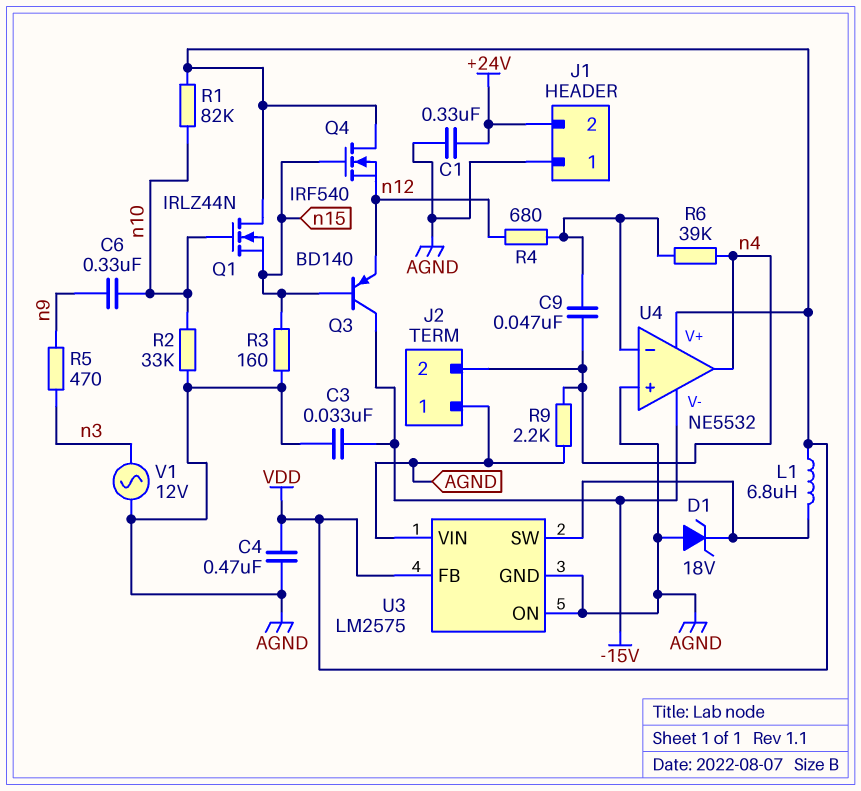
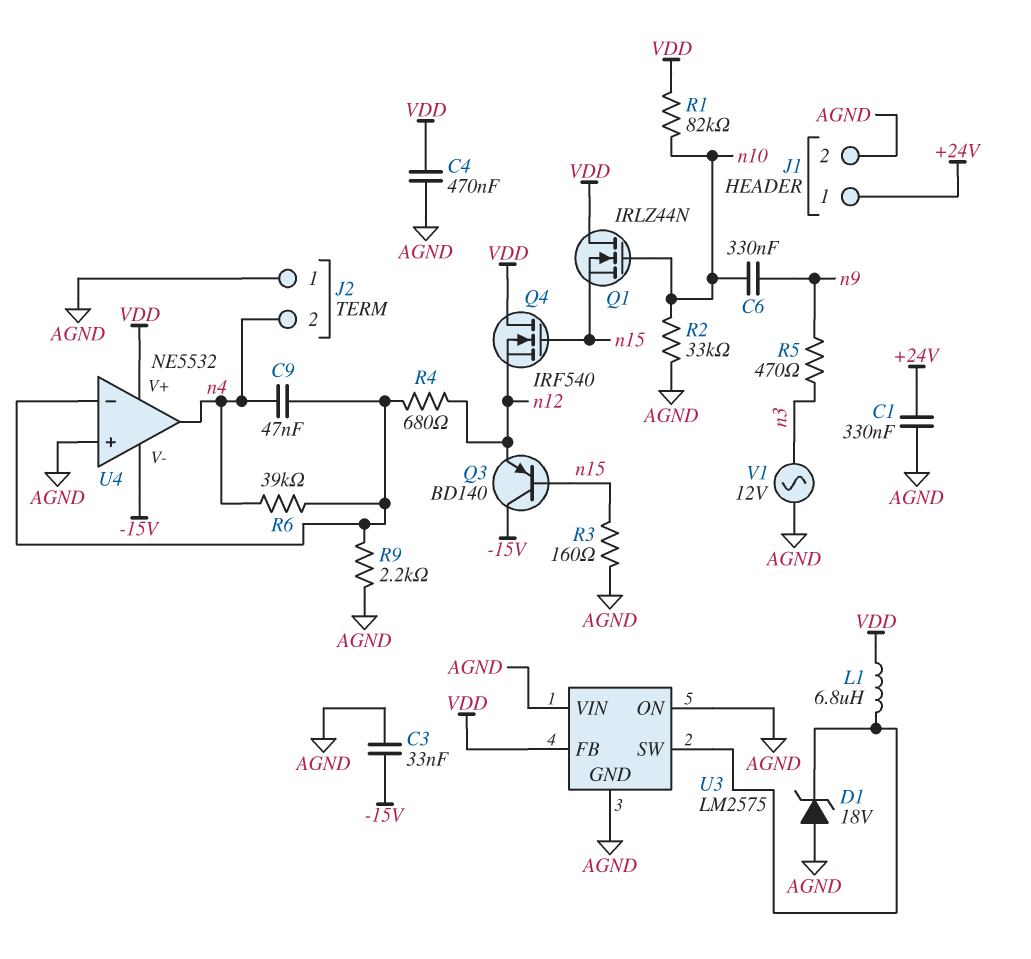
J1 pin 1: AGND -> +24V
J1 pin 2: +24V -> AGND
R9: 2.2k (AGND, n4) -> 2.2k (AGND, U4/in-)

